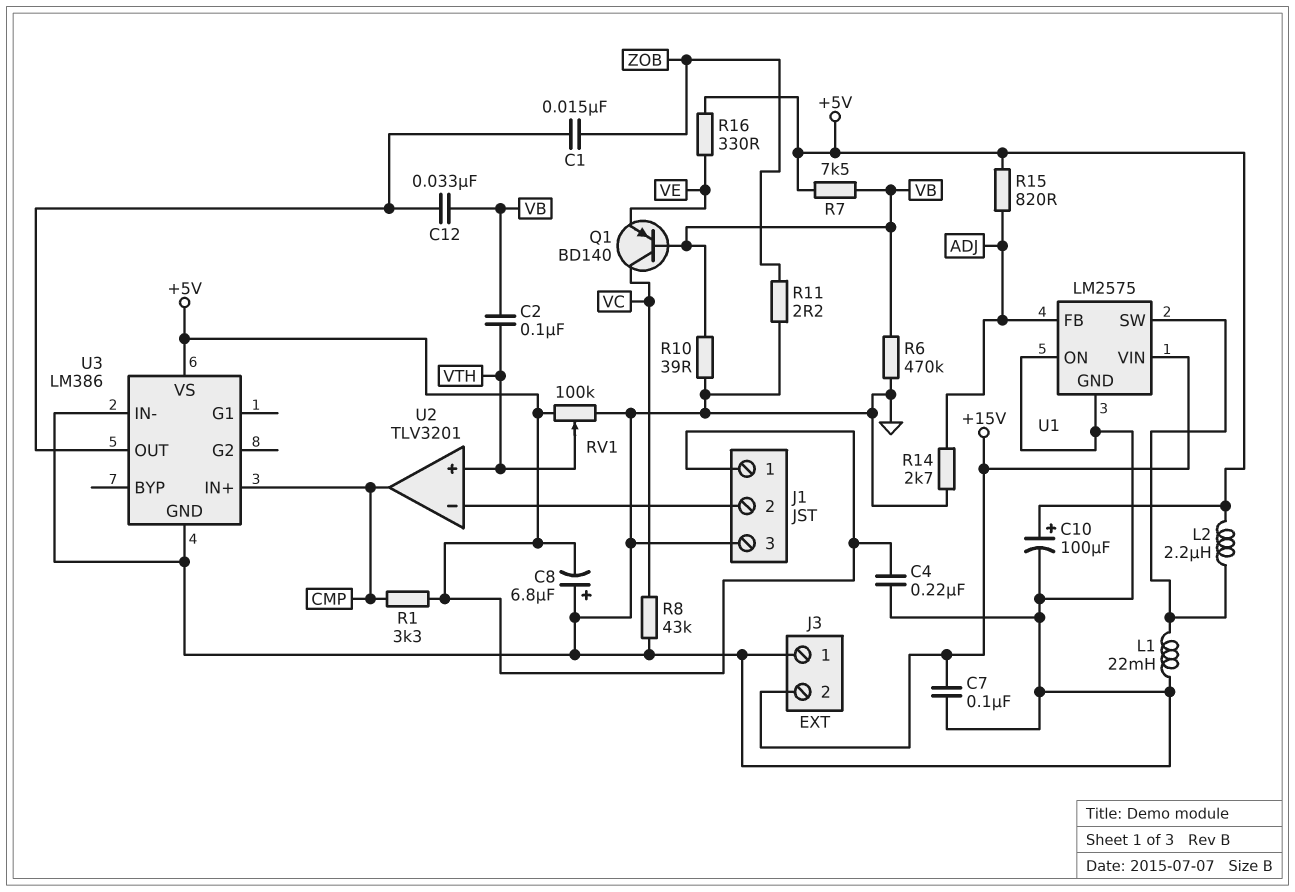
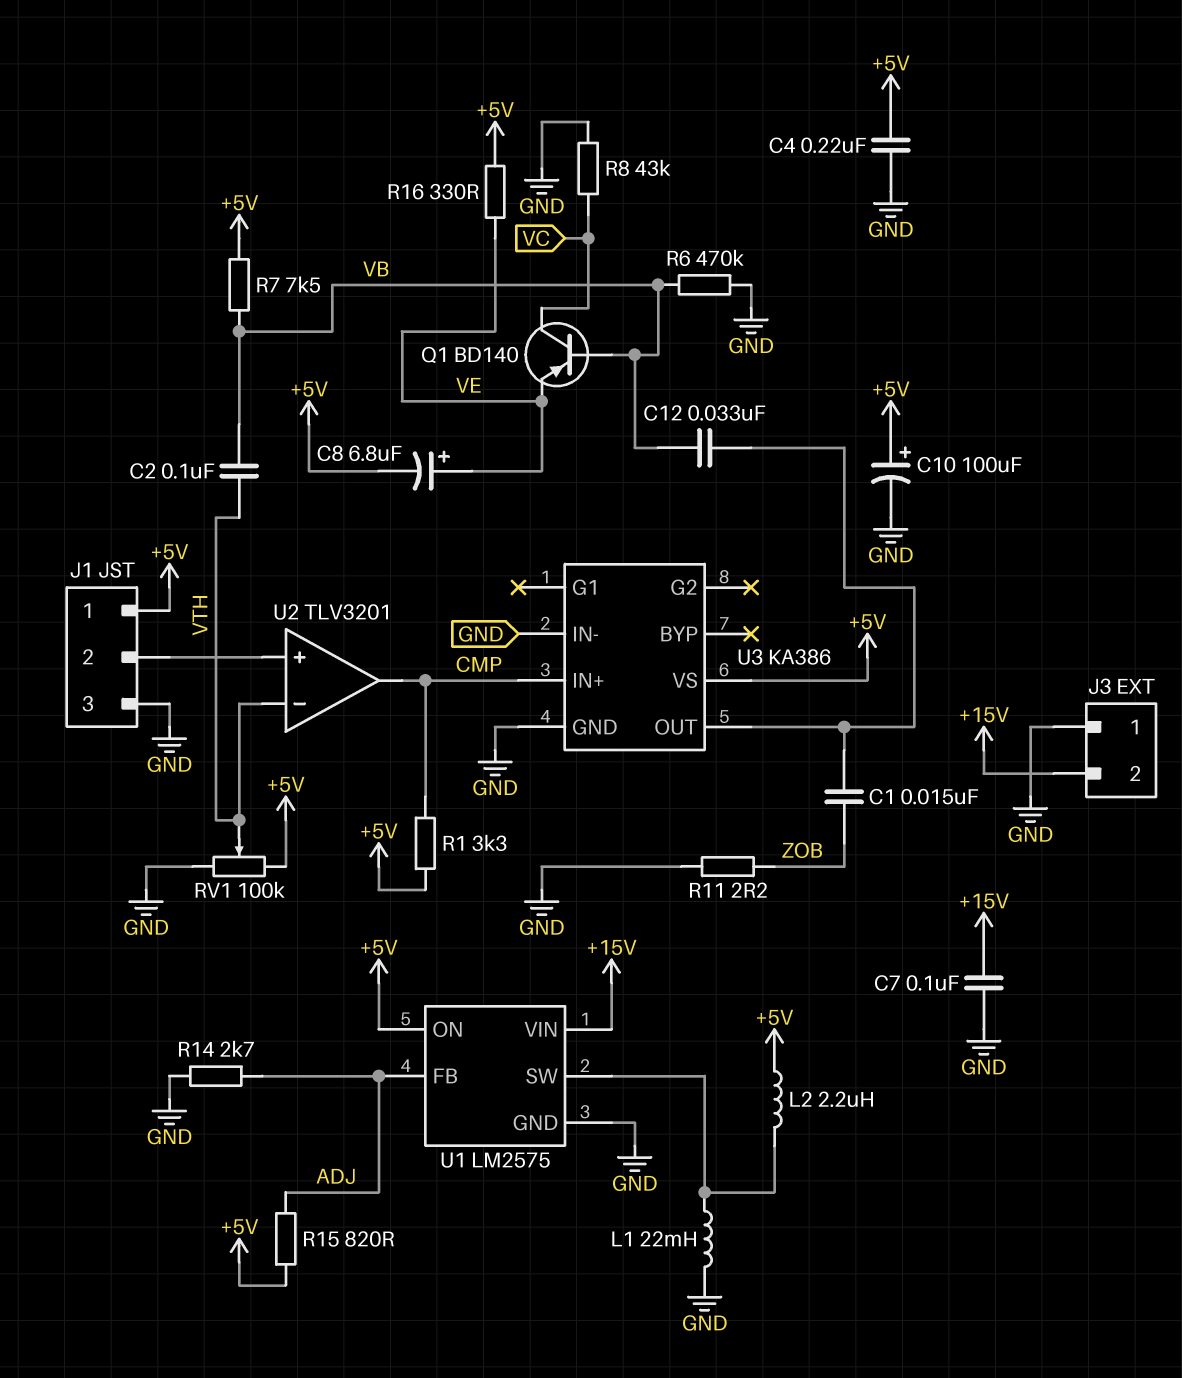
C8: 6.8uF (plus GND, minus +5V) -> 6.8uF (plus VE, minus +5V)
R10: 39 (GND, VB) -> none
U1 pin ON: GND -> +5V
U2 pin in+: VTH -> J1/2
U2 pin in-: J1/2 -> VTH
U3: LM386 -> KA386

